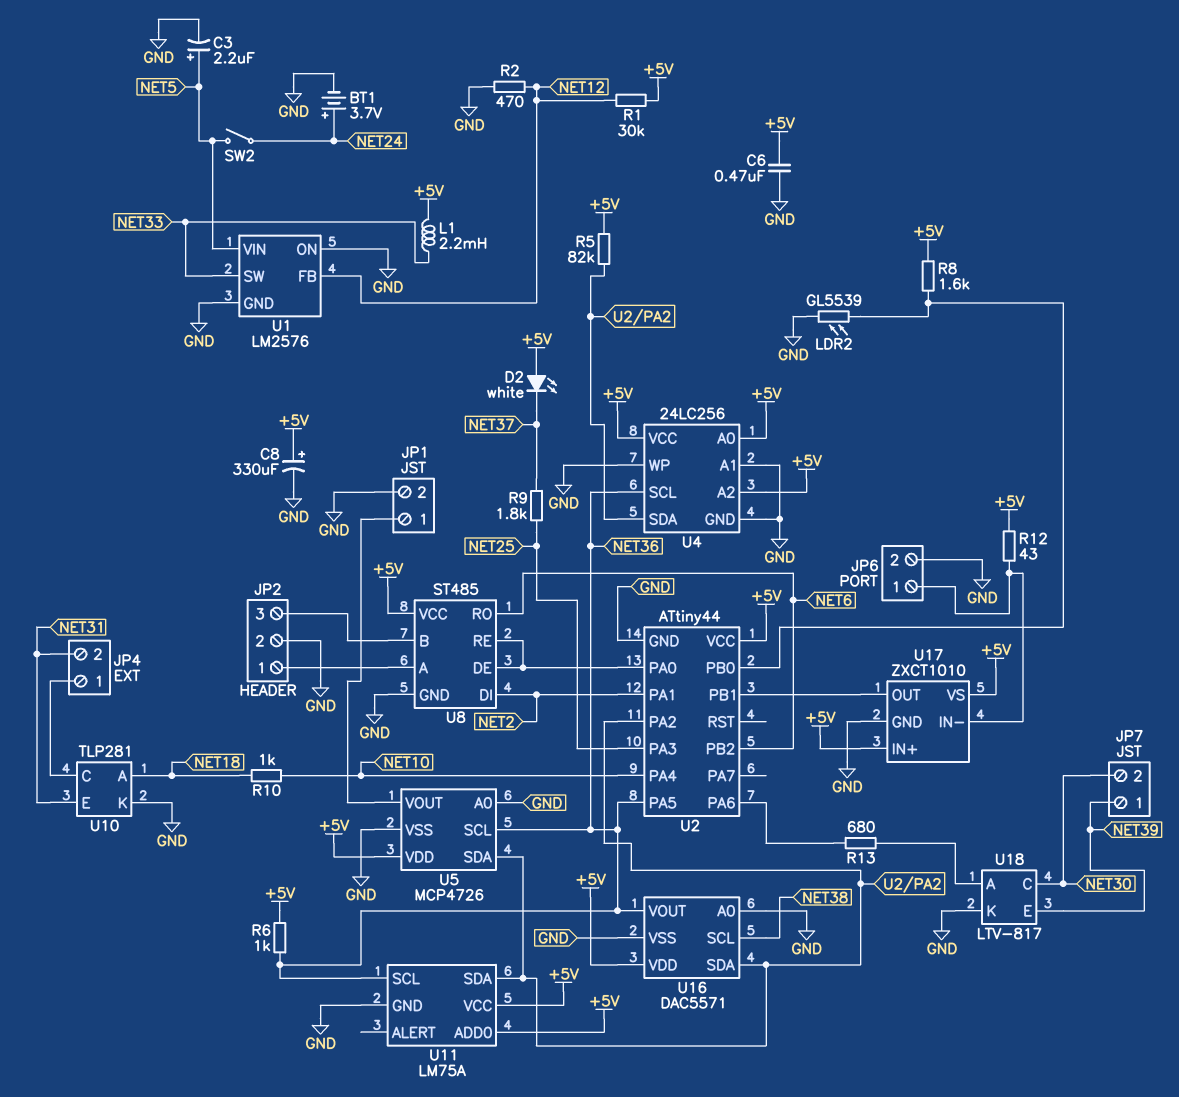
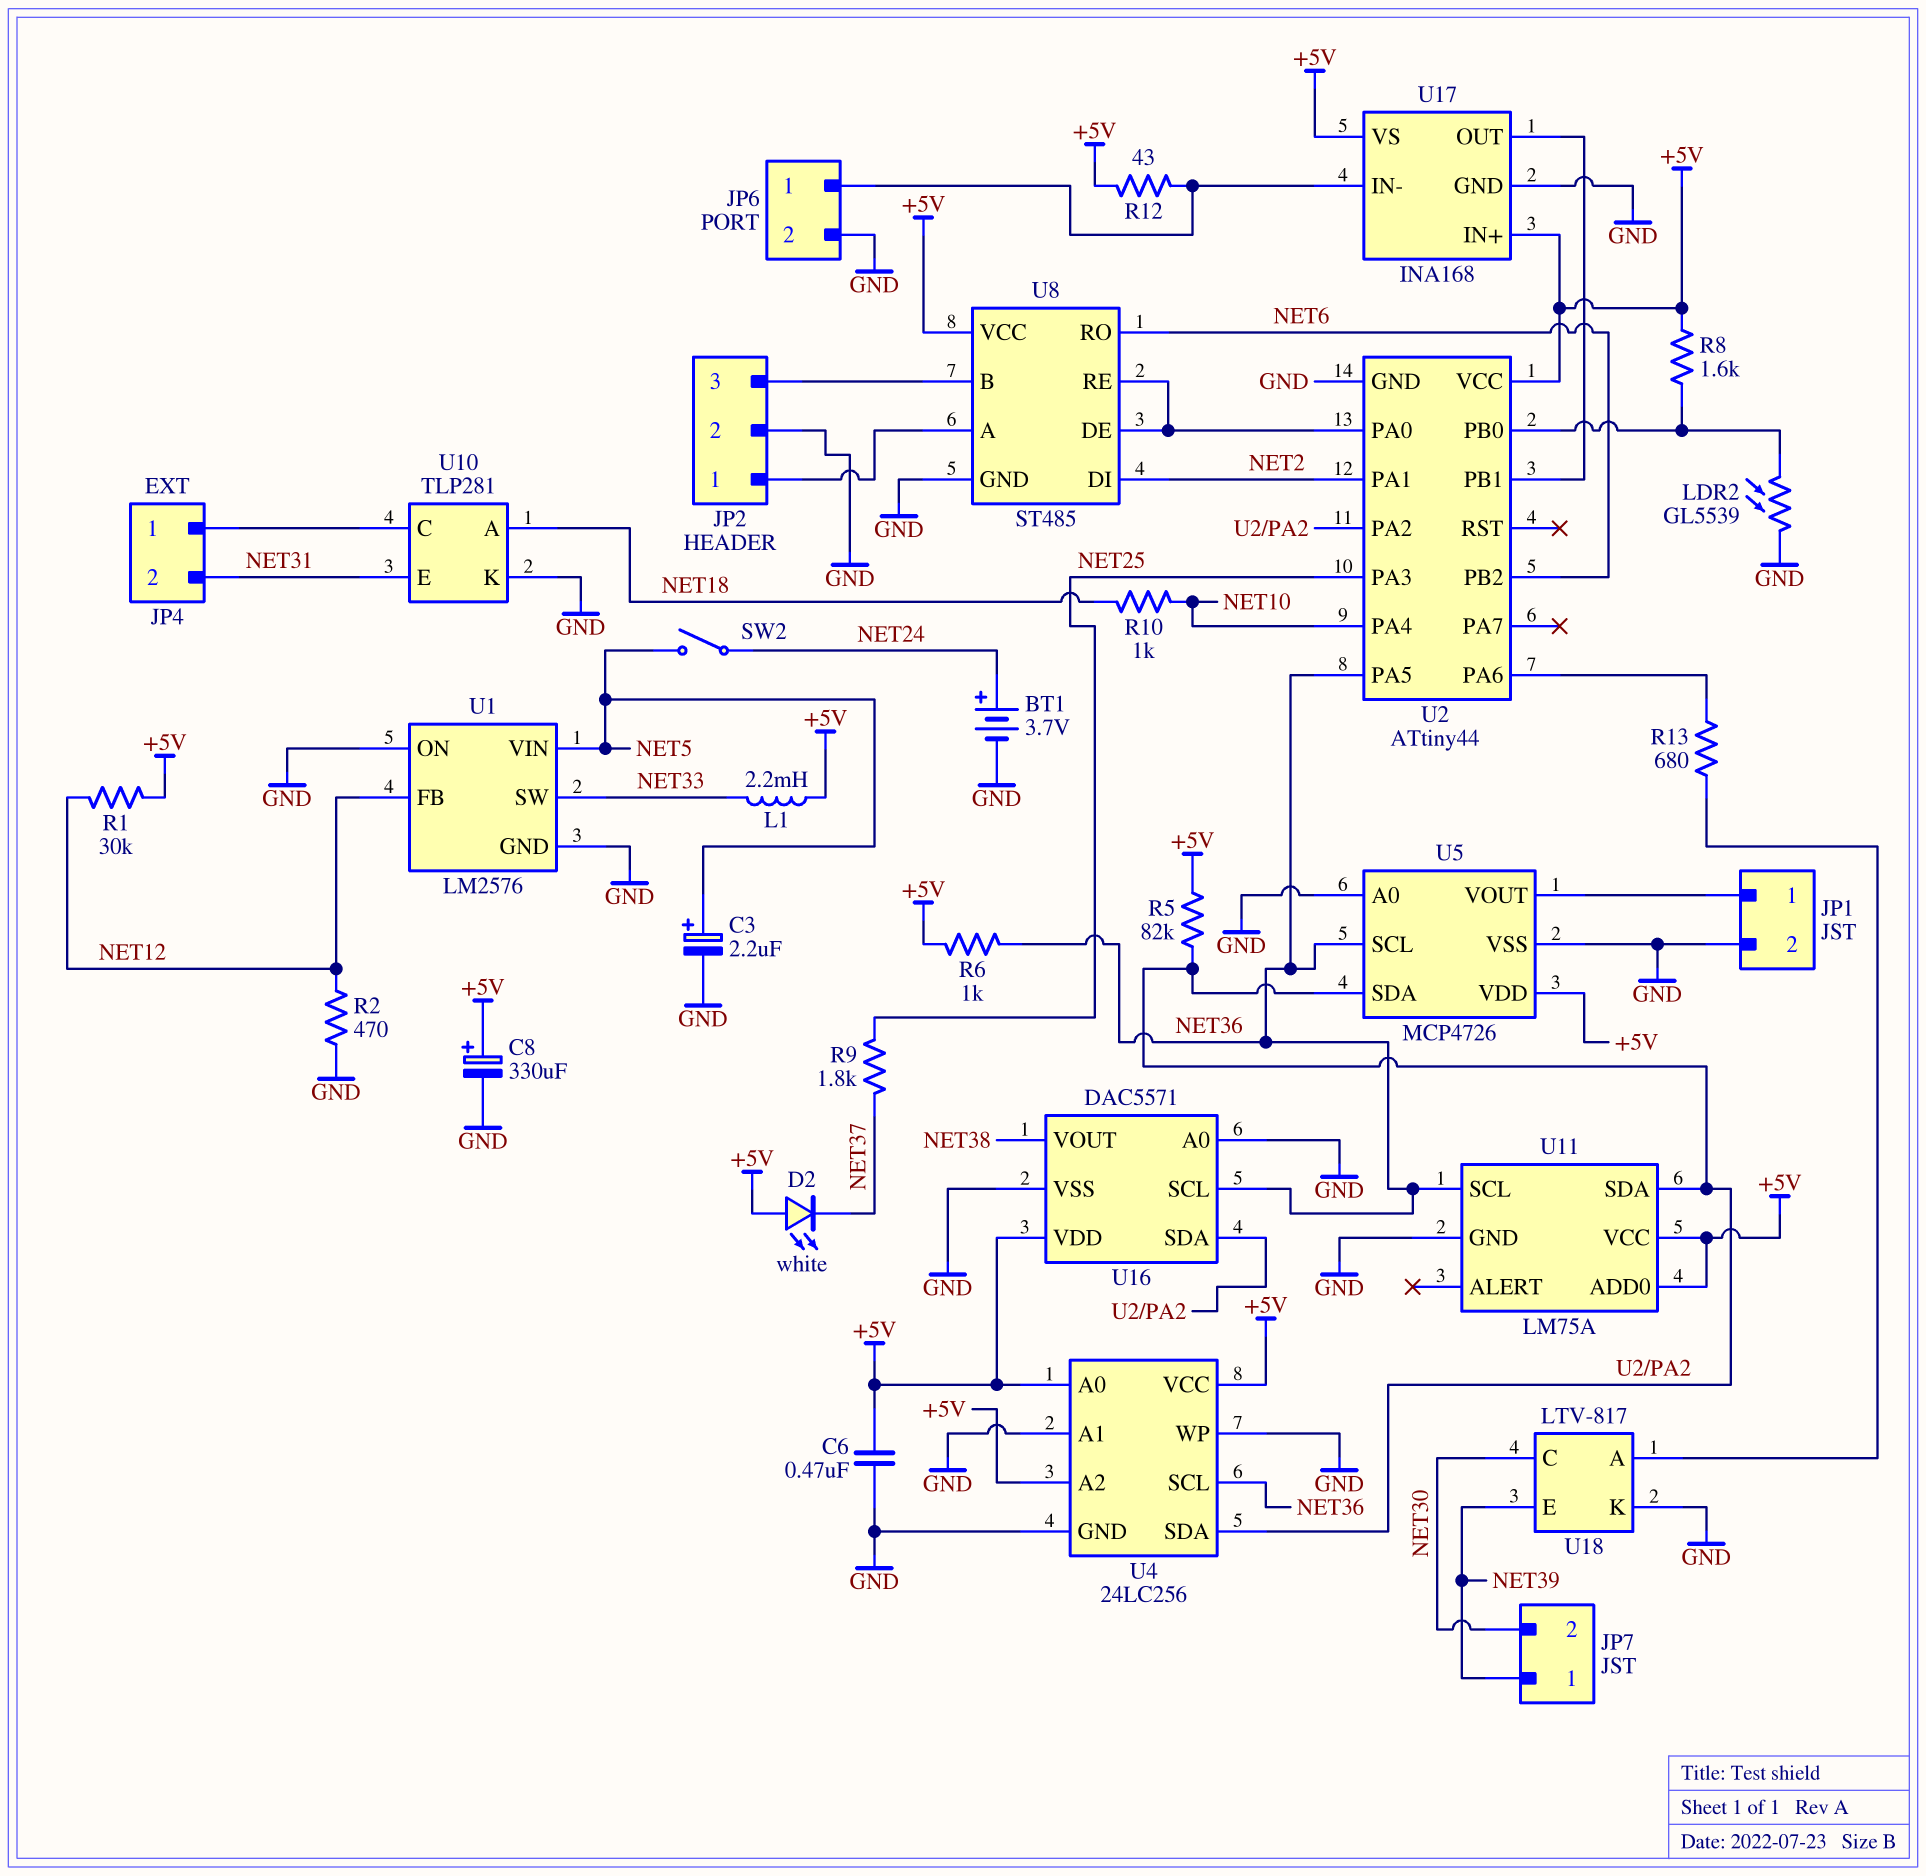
U16 pin SCL: NET38 -> NET36
U16 pin VOUT: NET36 -> NET38
U17: ZXCT1010 -> INA168

